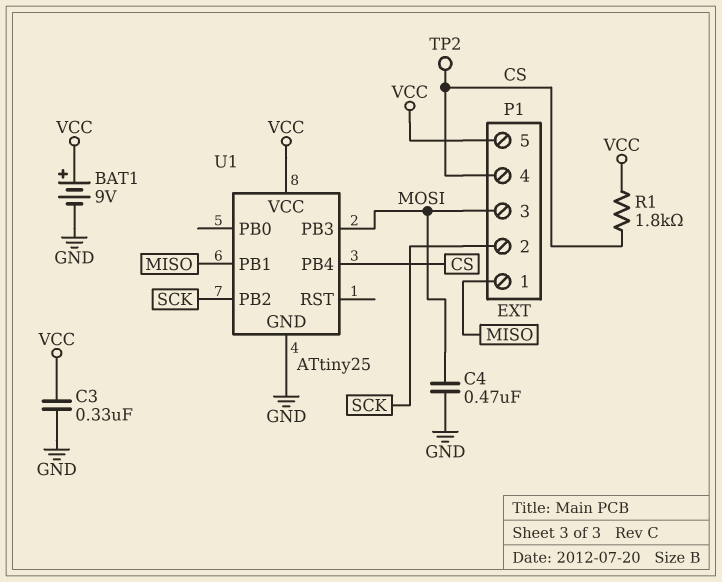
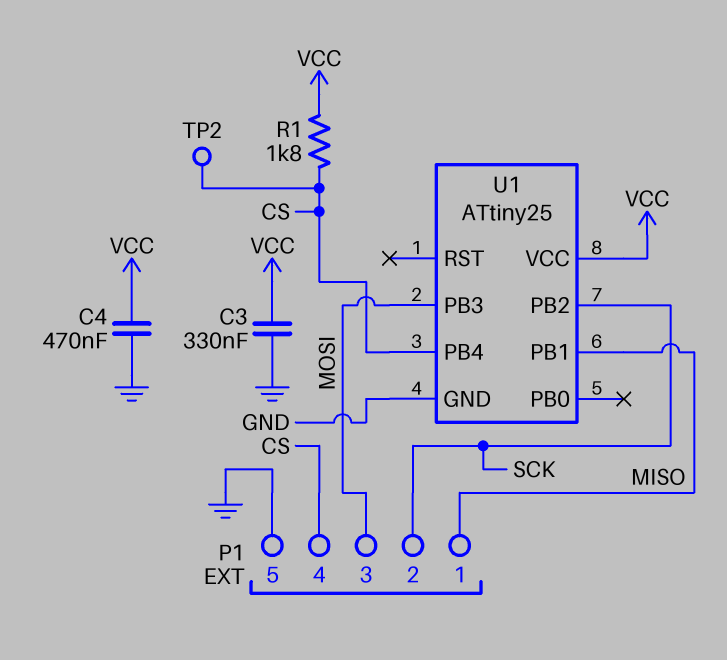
BAT1: 9V (plus VCC, minus GND) -> none
C4: 470nF (GND, MOSI) -> 470nF (GND, VCC)
P1 pin 5: VCC -> GND

